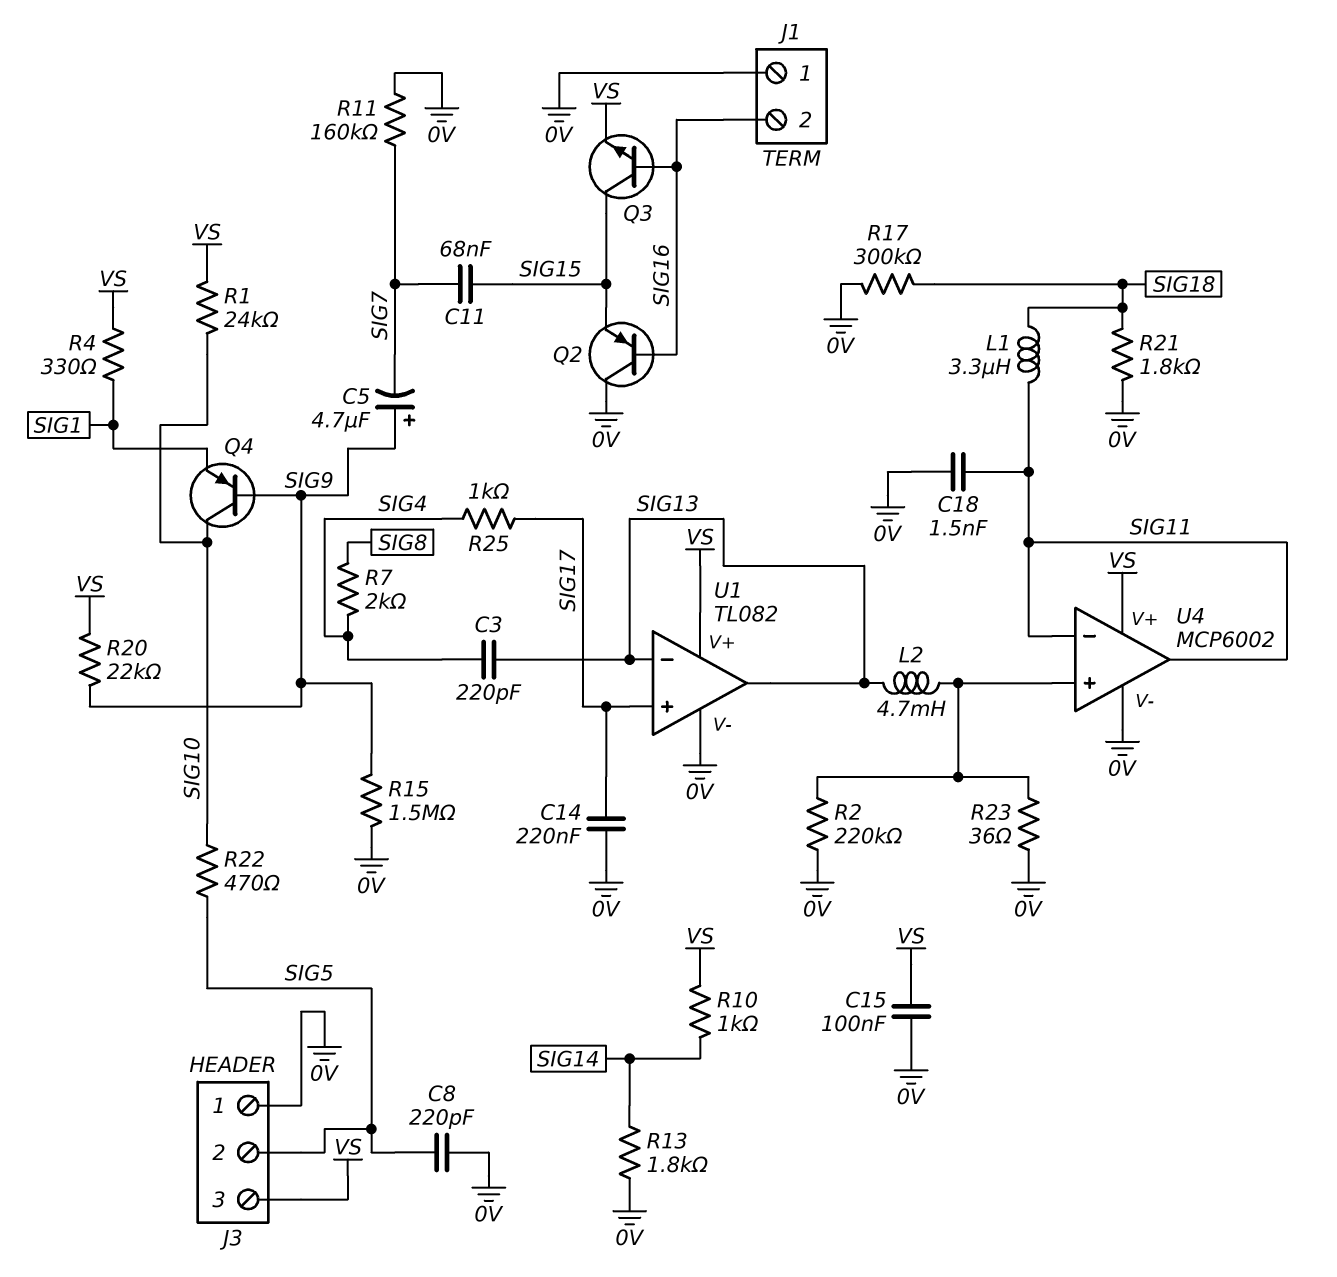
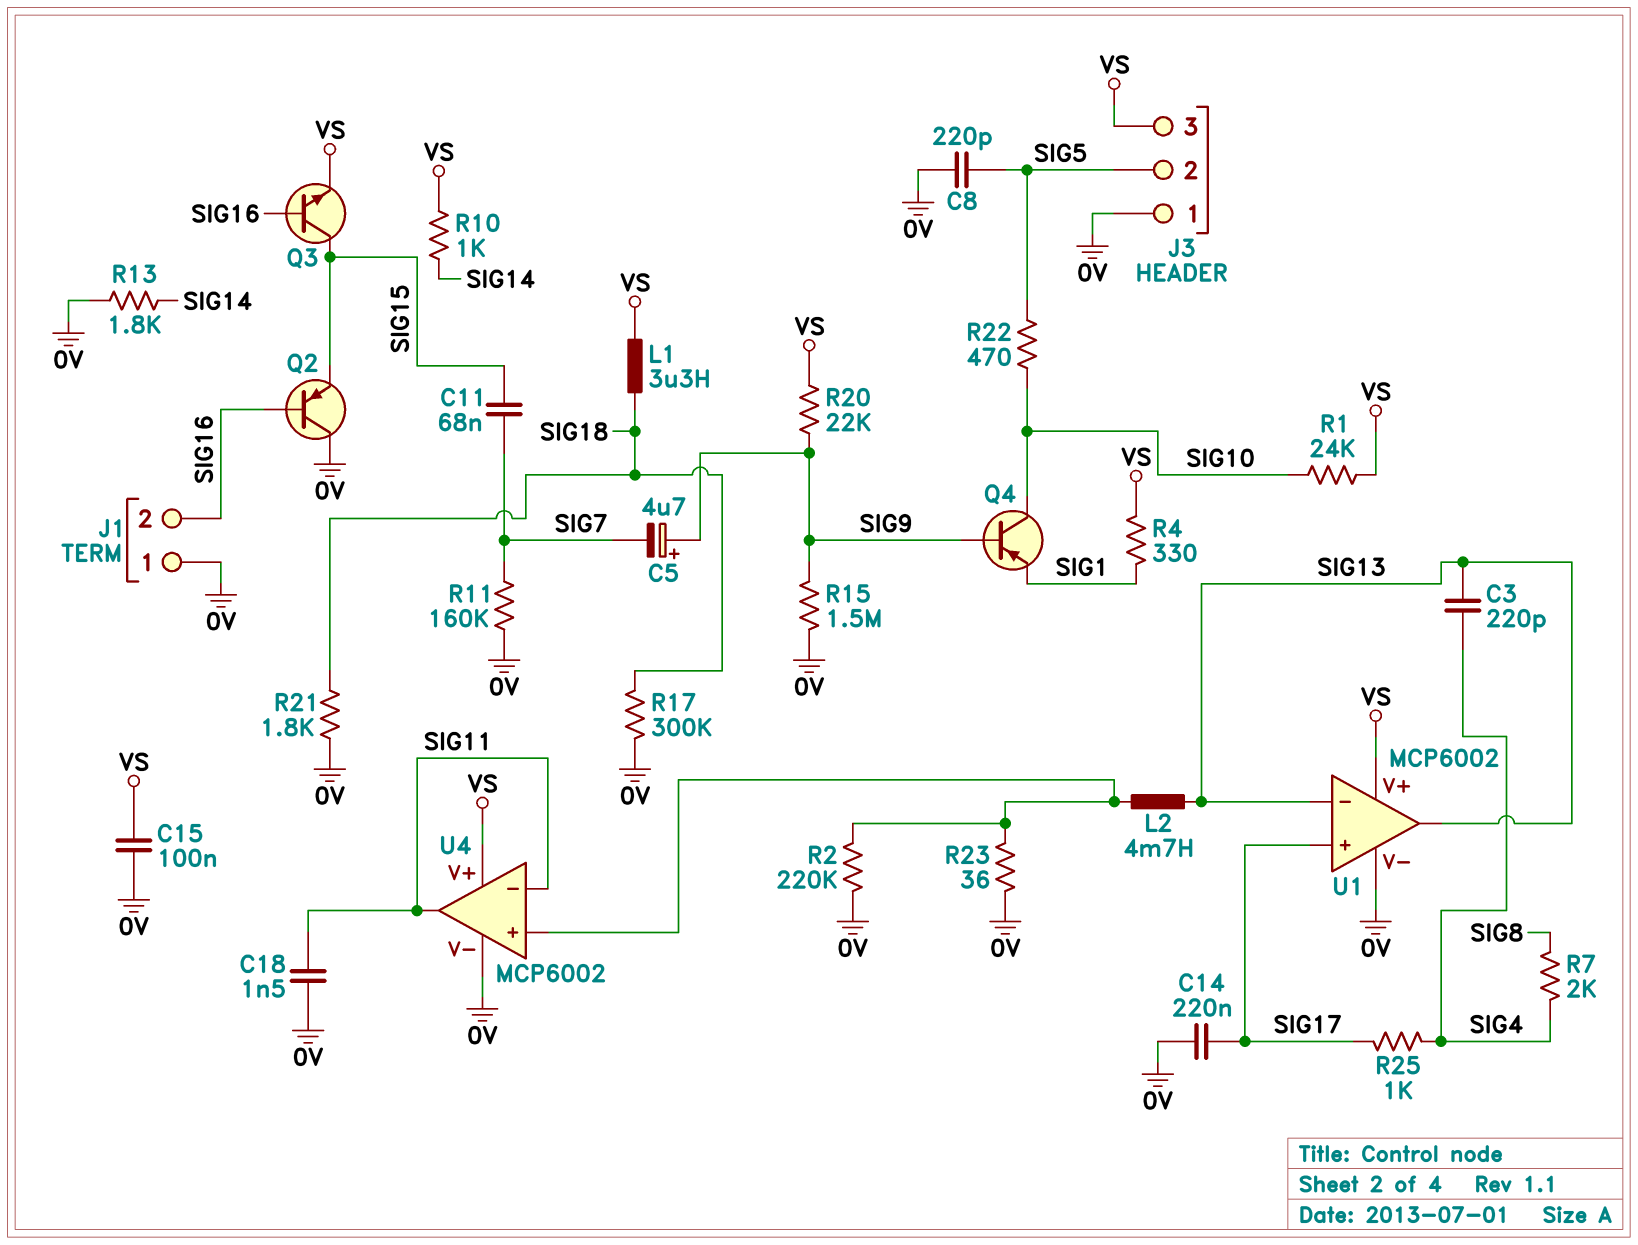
L1: 3.3uH (SIG11, SIG18) -> 3.3uH (SIG18, VS)
U1: TL082 -> MCP6002

